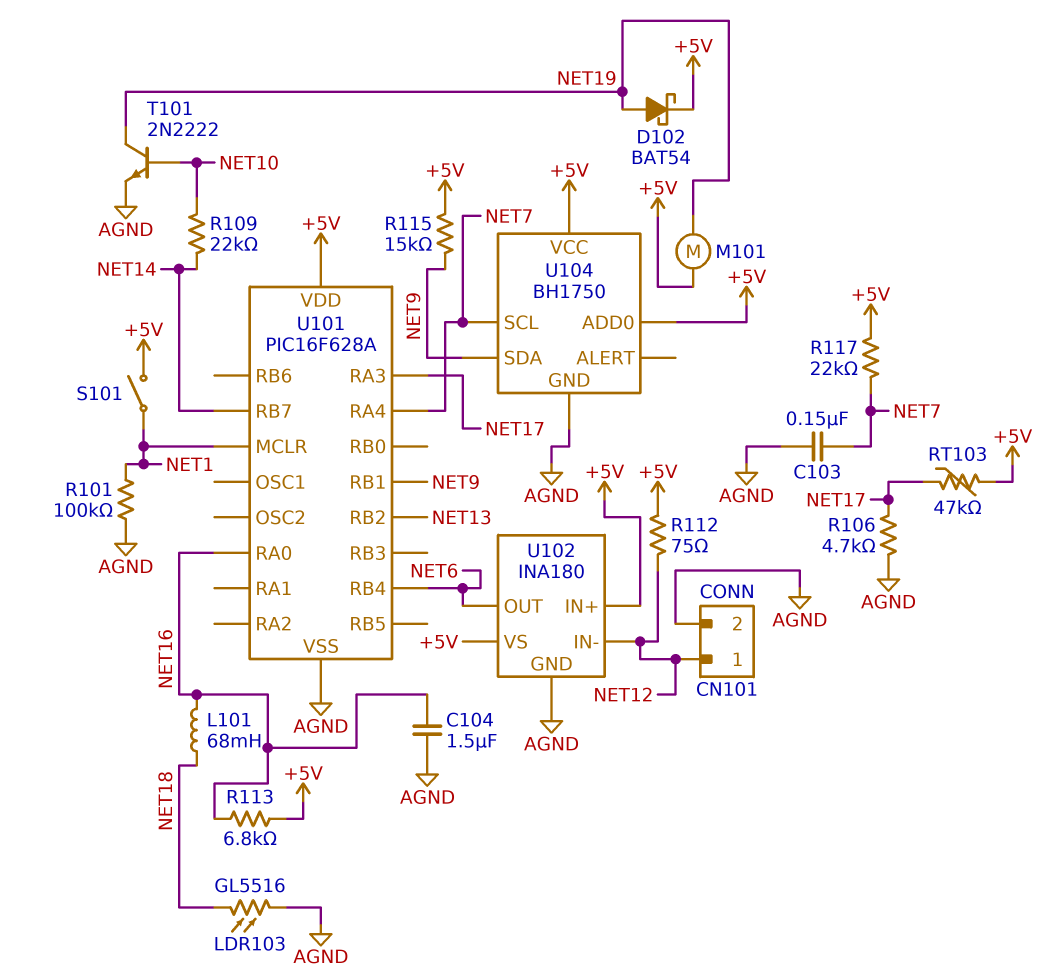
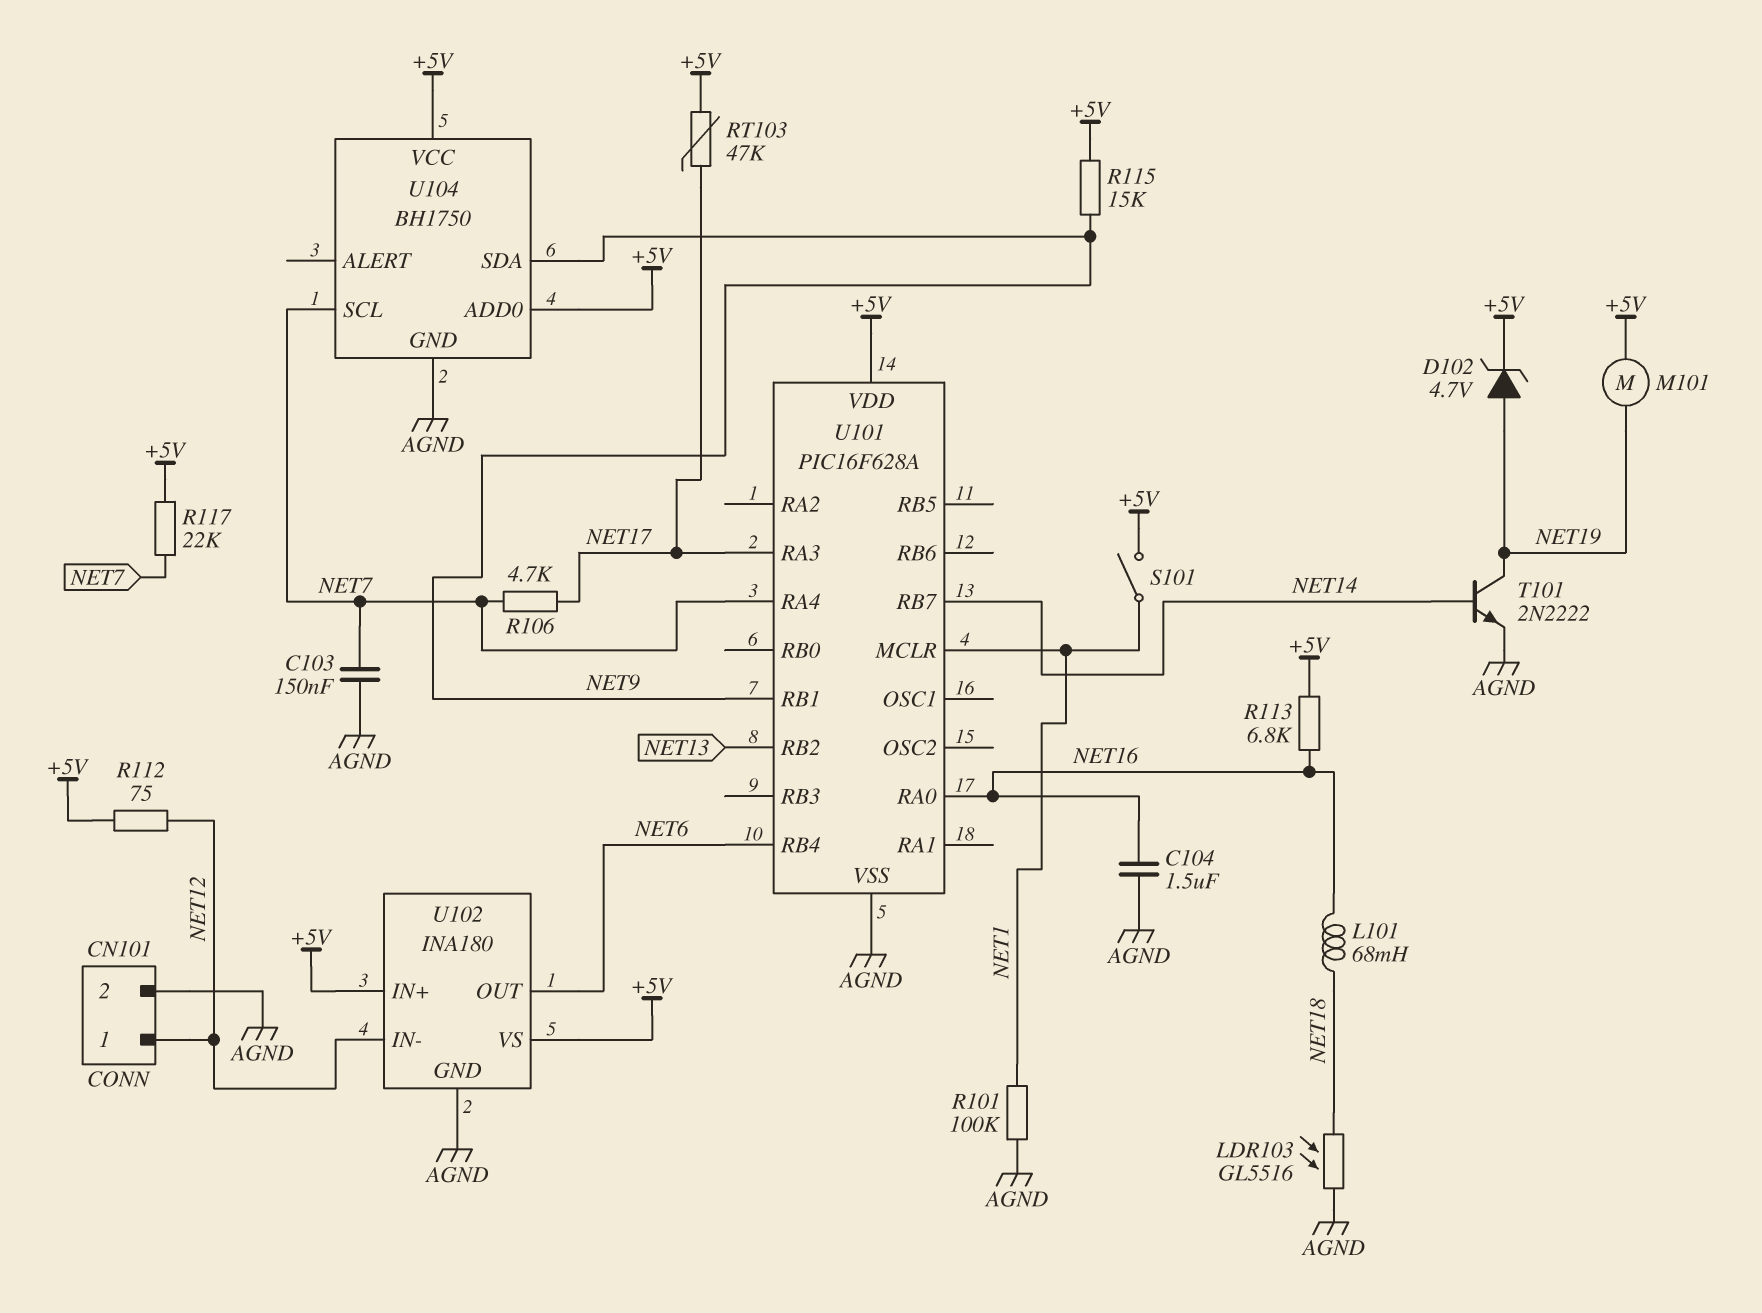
D102: schottky BAT54 (A NET19, K +5V) -> zener 4.7V (A NET19, K +5V)
R106: 4.7k (AGND, NET17) -> 4.7k (NET7, NET17)
R109: 22k (NET10, NET14) -> none
T101: NPN 2N2222 (B NET10, C NET19, E AGND) -> NPN 2N2222 (B NET14, C NET19, E AGND)

